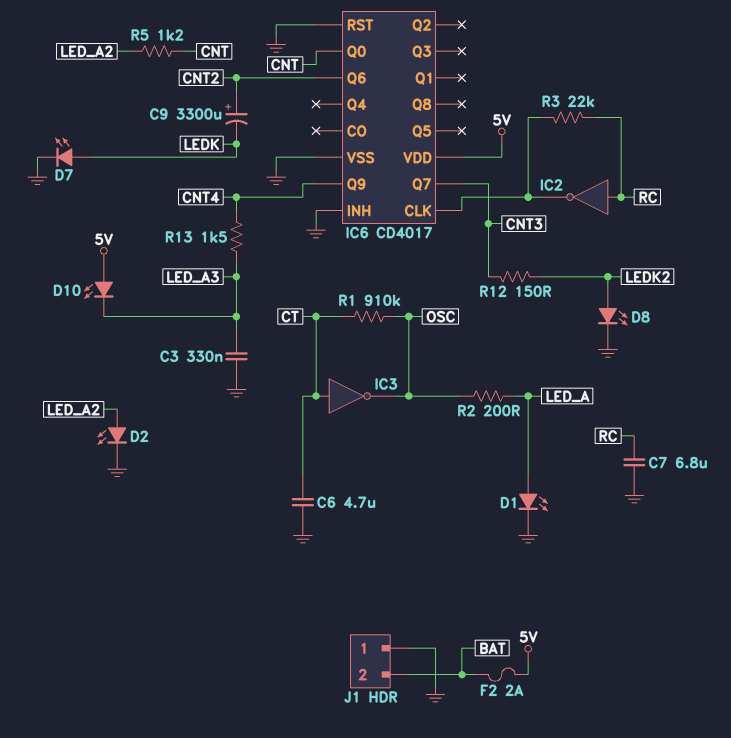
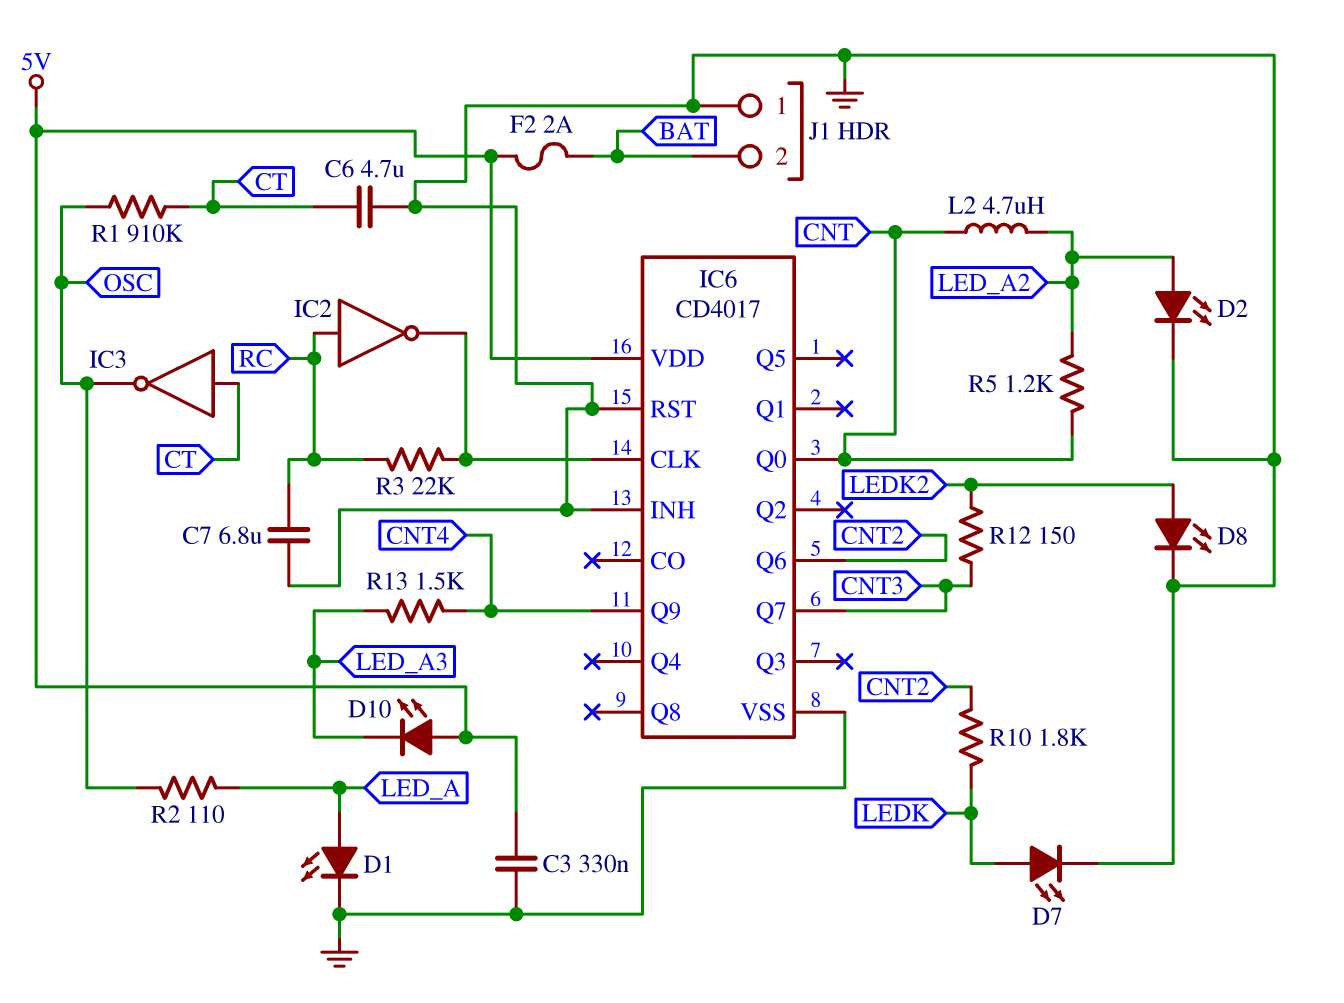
C3: 330nF (GND, LED_A3) -> 330nF (5V, GND)
C9: 3300uF (plus CNT2, minus LEDK) -> none
L2: none -> 4.7uH (CNT, LED_A2)
R2: 200 (LED_A, OSC) -> 110 (LED_A, OSC)
R10: none -> 1.8k (CNT2, LEDK)

